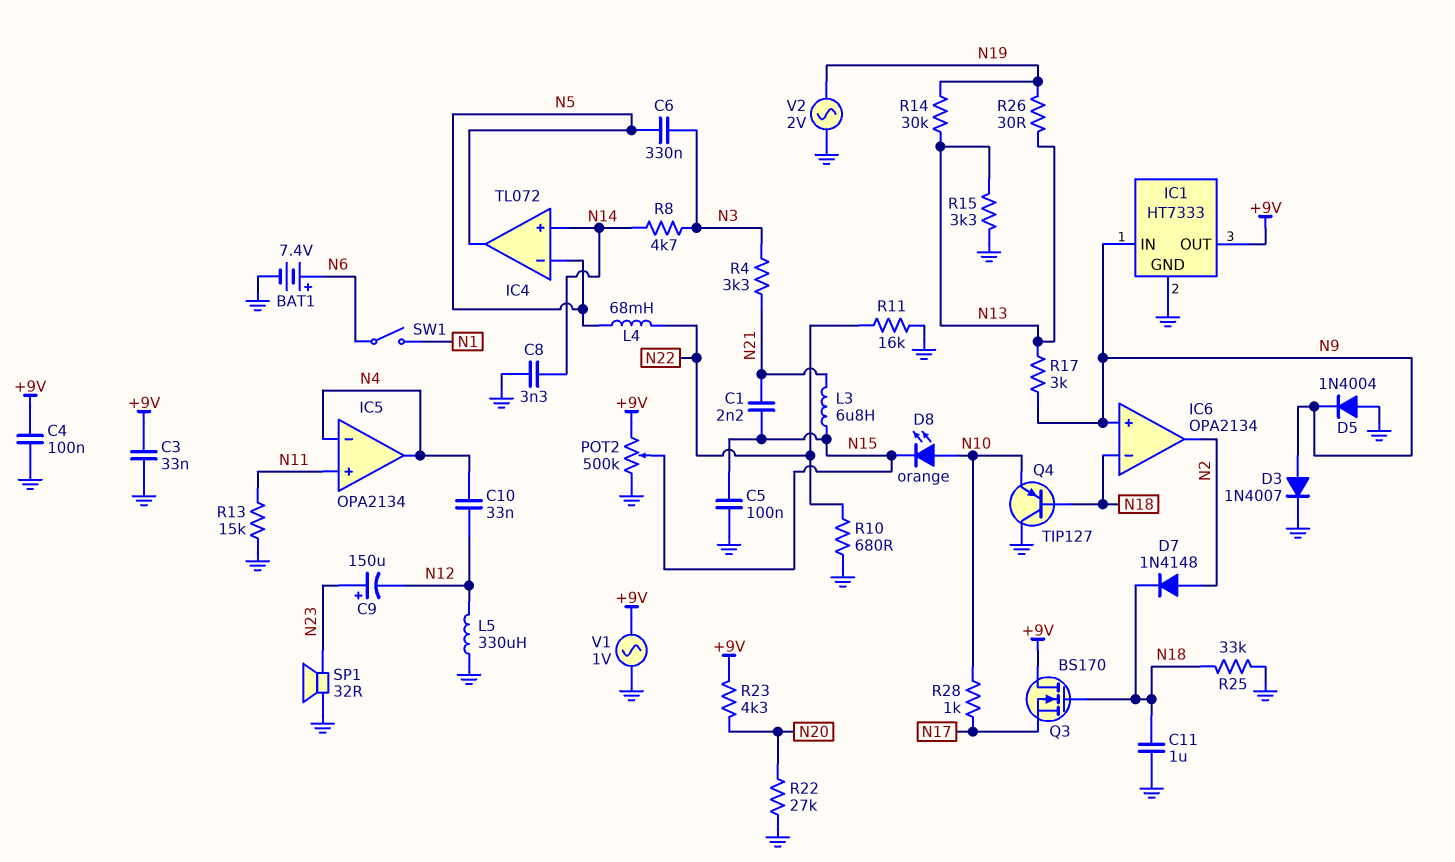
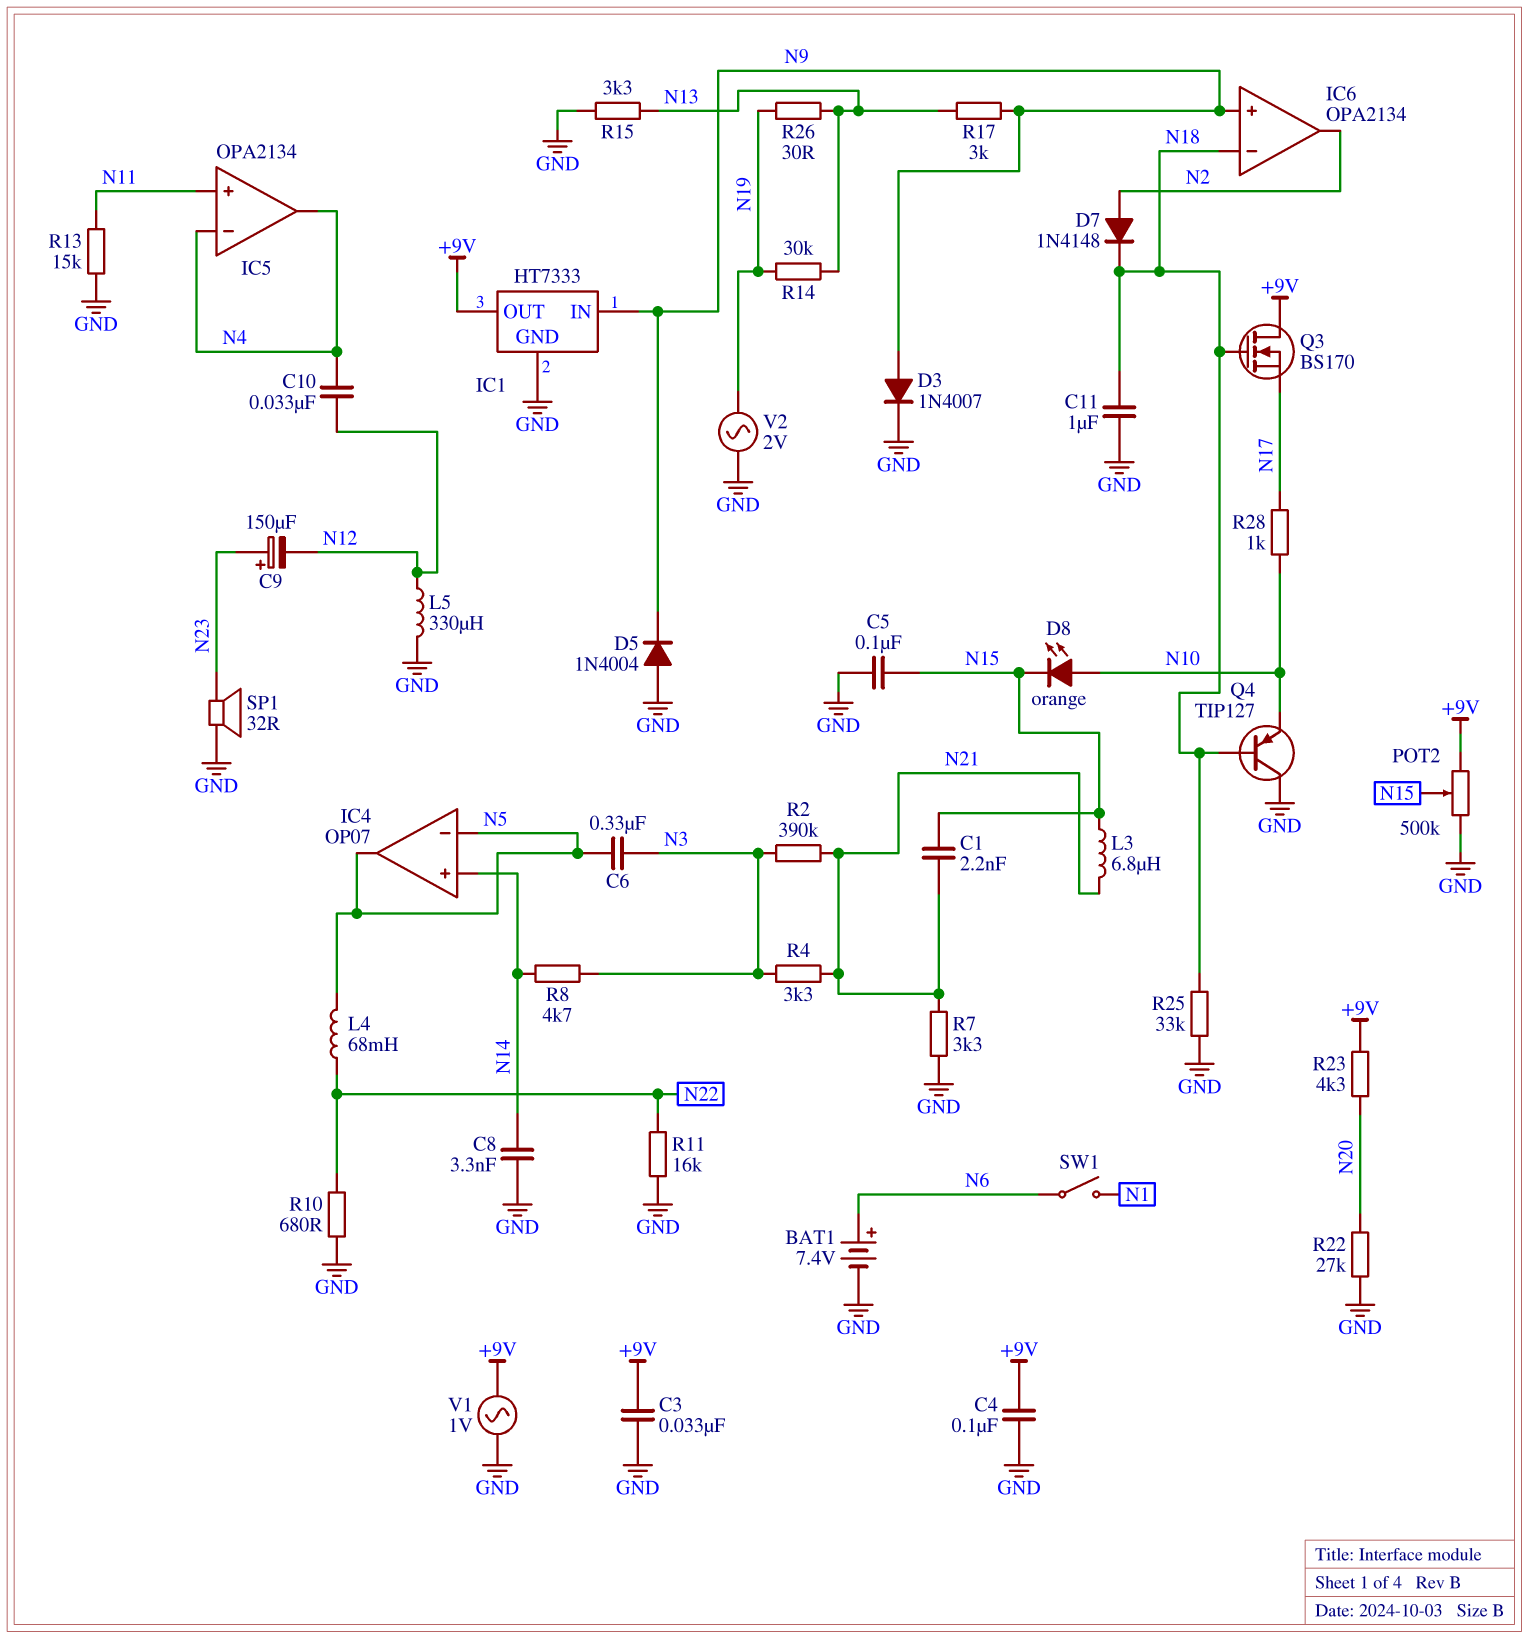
IC4: TL072 -> OP07
R2: none -> 390k (N3, N21)
R7: none -> 3.3k (GND, N21)

